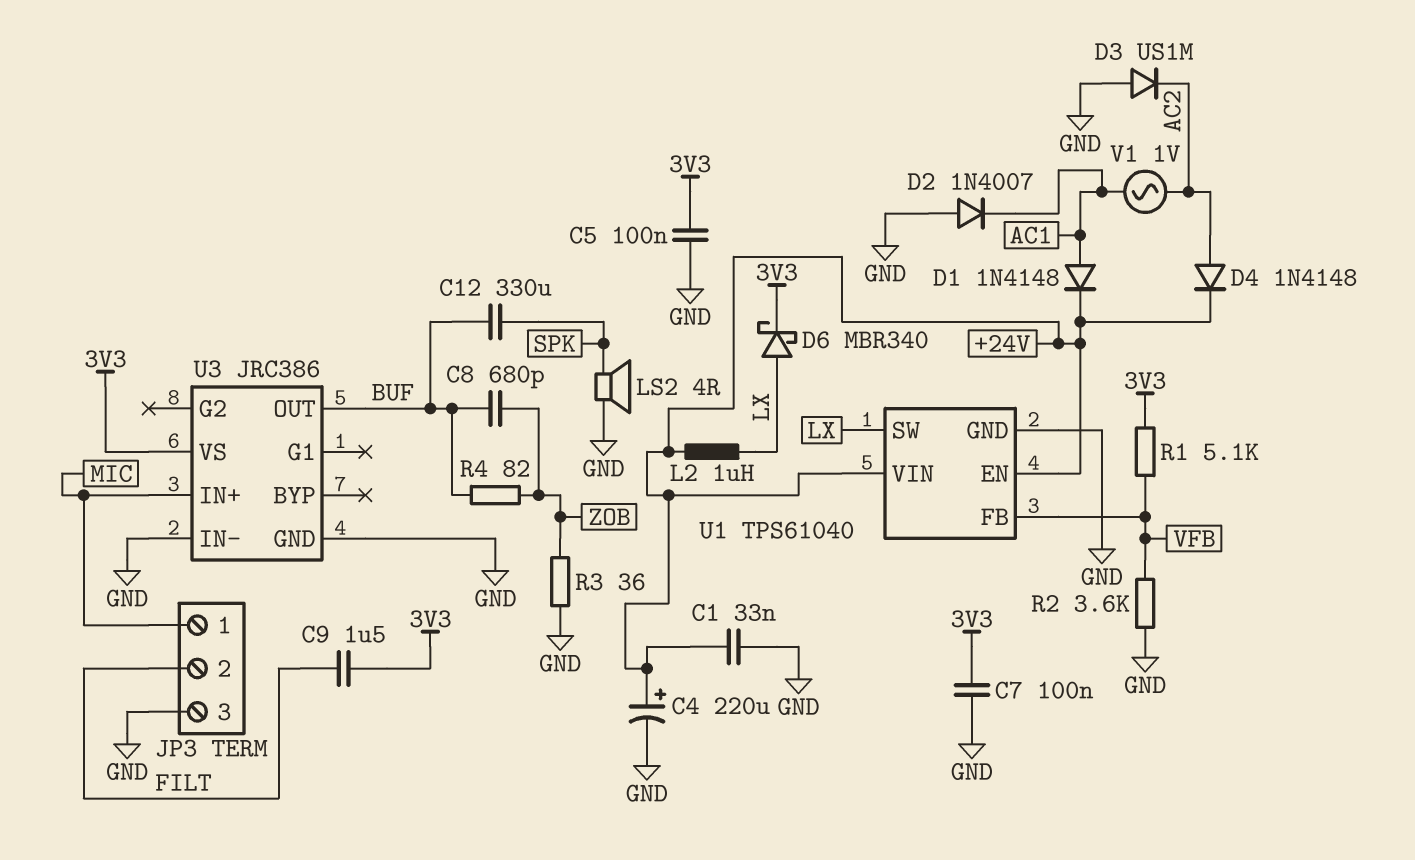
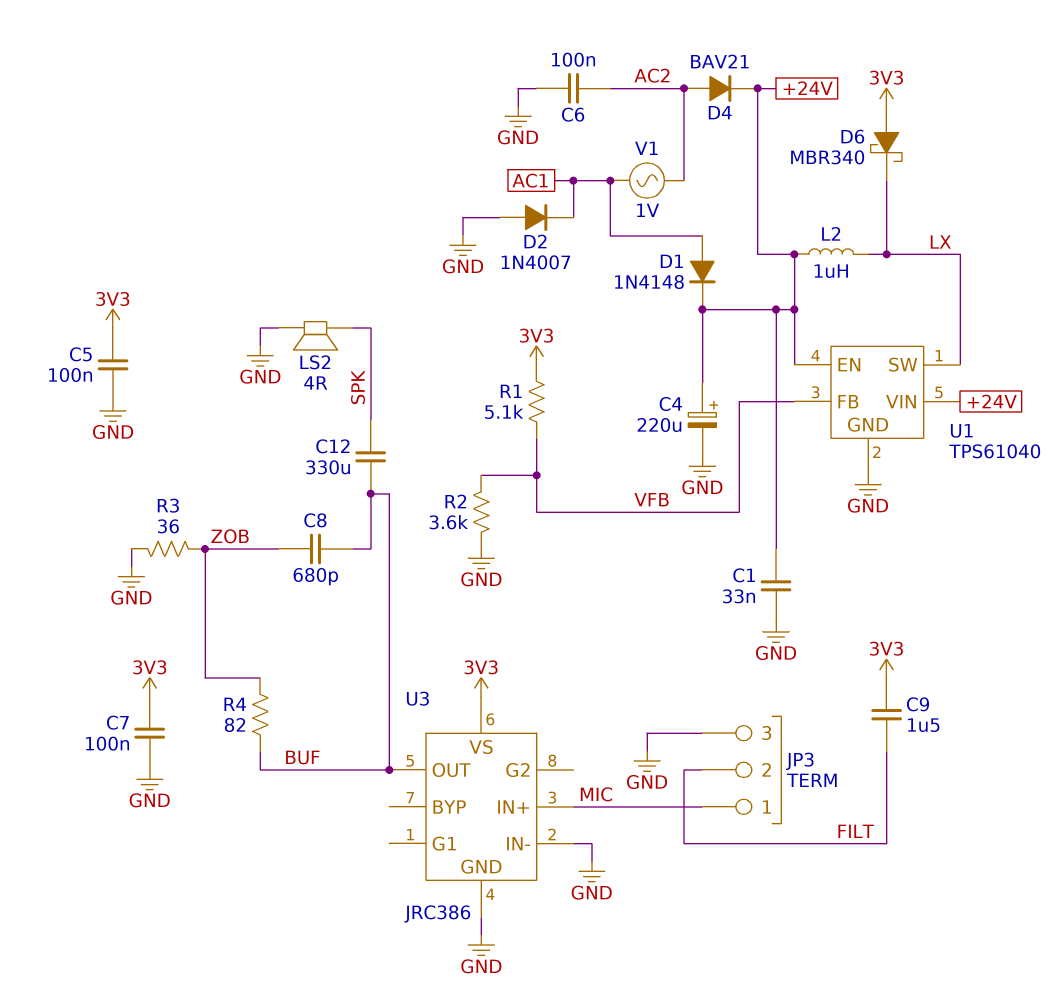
C6: none -> 100nF (AC2, GND)
D3: diode US1M (A GND, K AC2) -> none
D4: diode 1N4148 (A AC2, K +24V) -> diode BAV21 (A AC2, K +24V)
D6: schottky MBR340 (A LX, K 3V3) -> schottky MBR340 (A 3V3, K LX)

